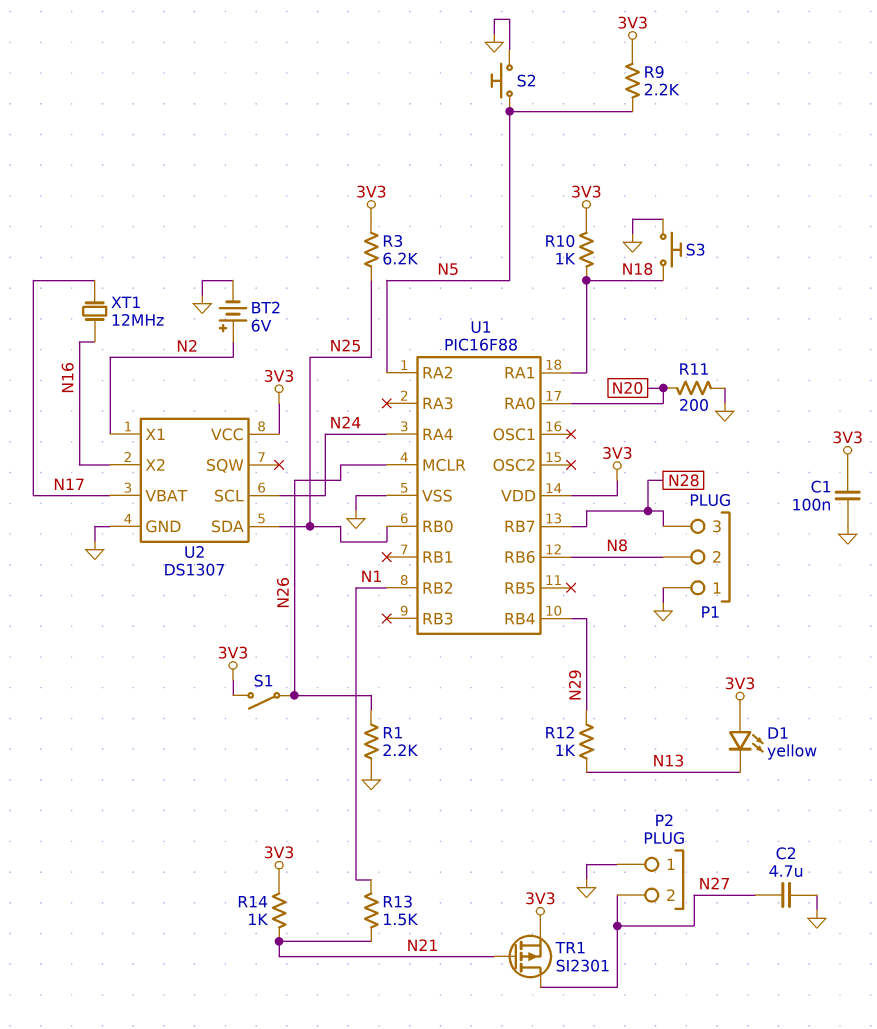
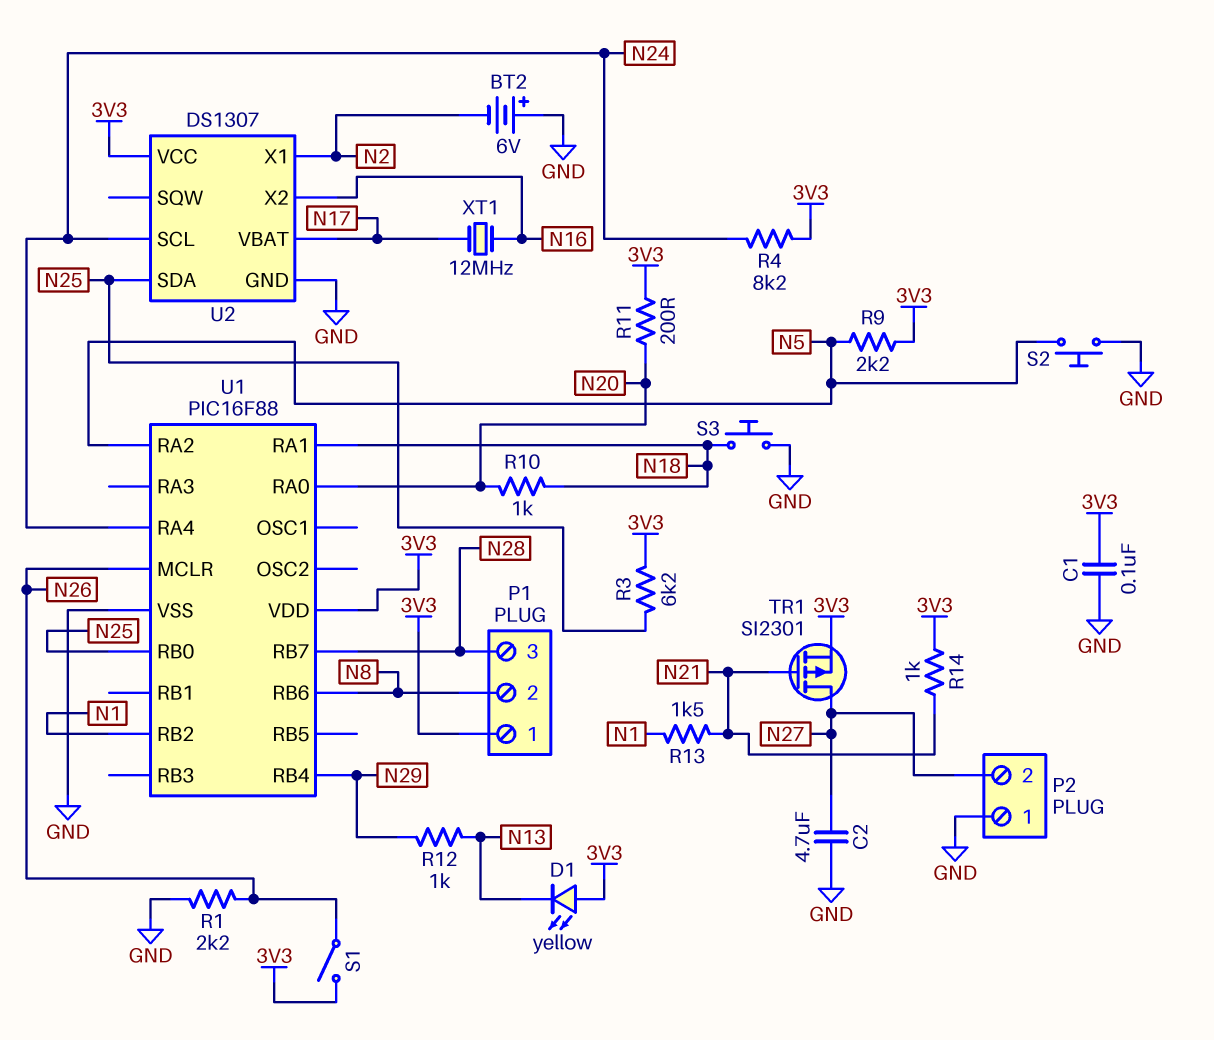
BT2: 6V (plus N2, minus GND) -> 6V (plus GND, minus N2)
P1 pin 1: GND -> 3V3
R4: none -> 8.2k (3V3, N24)
R10: 1k (3V3, N18) -> 1k (N18, N20)
R11: 200 (GND, N20) -> 200 (3V3, N20)

